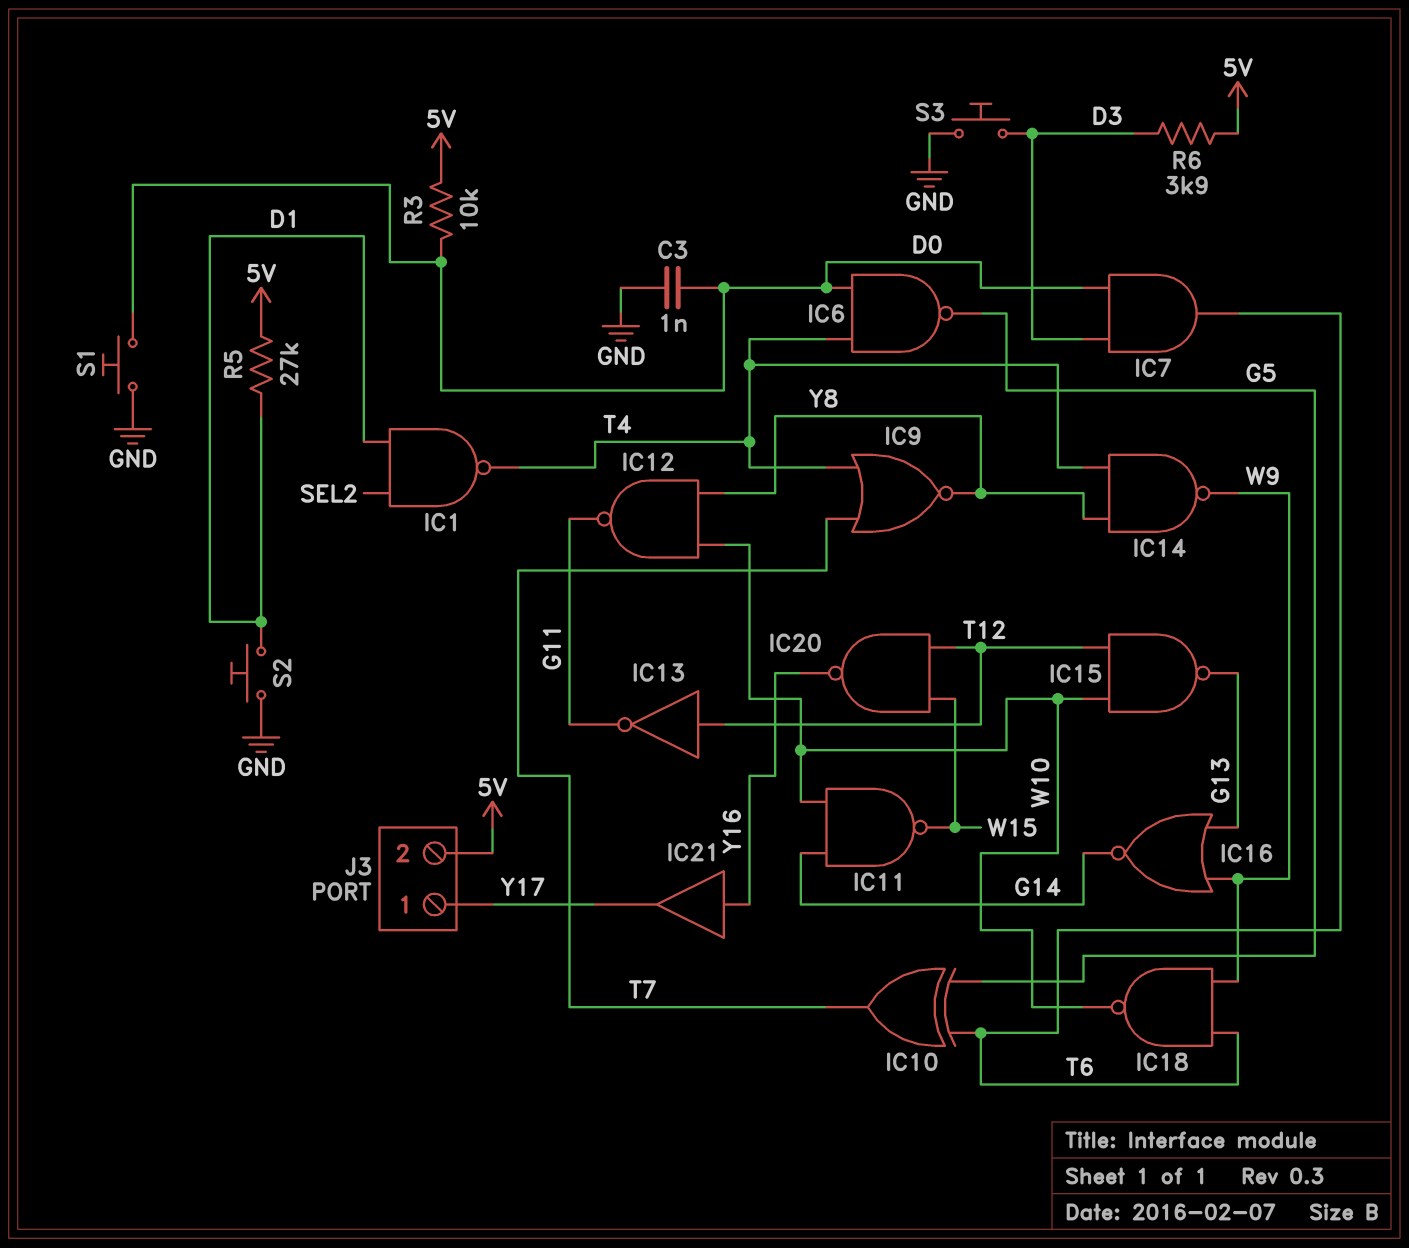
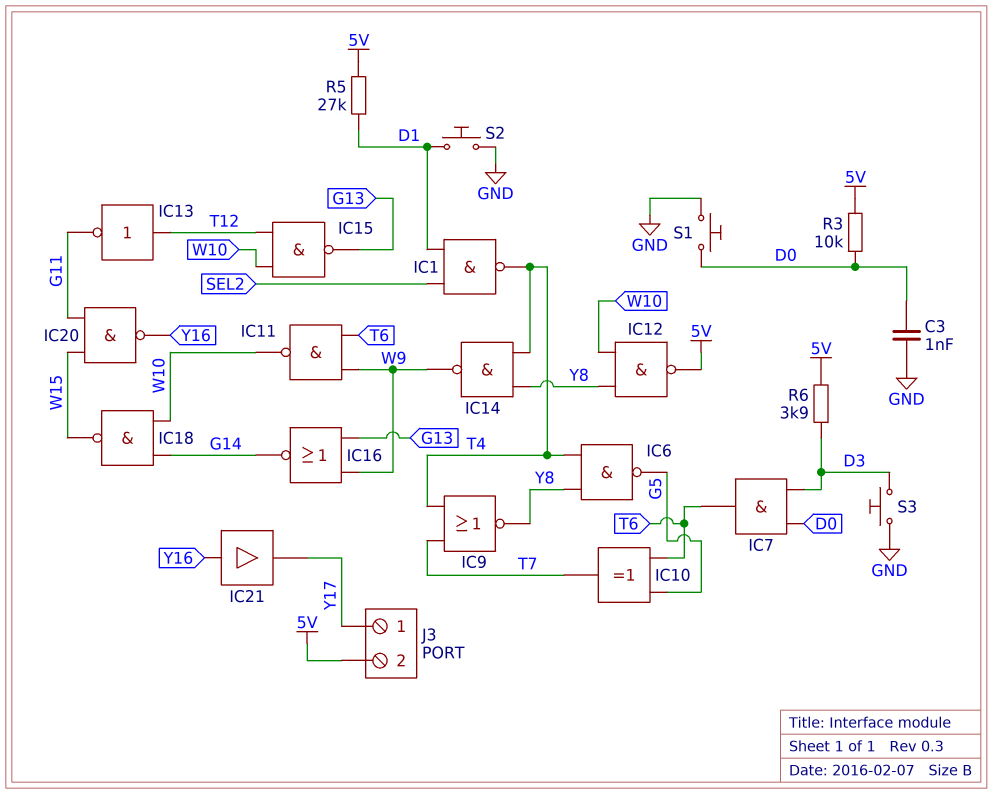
IC6: NAND (in D0, in T4, out G5) -> NAND (in T4, in Y8, out G5)
IC11: NAND (in G14, in W10, out W15) -> NAND (in T6, in W9, out W10)
IC12: NAND (in W10, in Y8, out G11) -> NAND (in W10, in Y8, out 5V)
IC18: NAND (in T6, in W9, out W10) -> NAND (in G14, in W10, out W15)
IC20: NAND (in T12, in W15, out Y16) -> NAND (in G11, in W15, out Y16)

